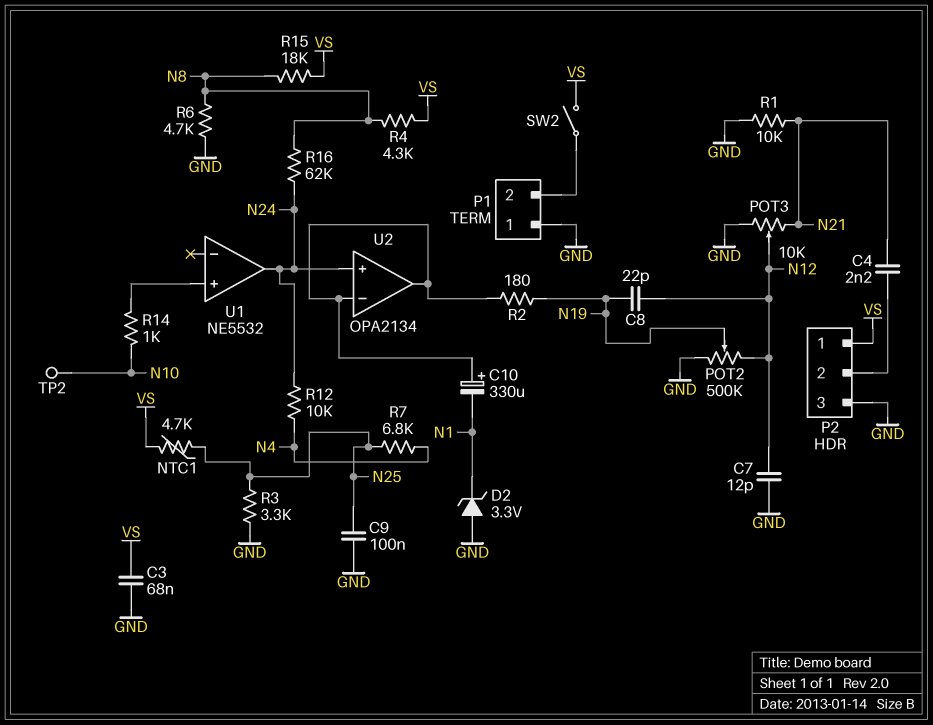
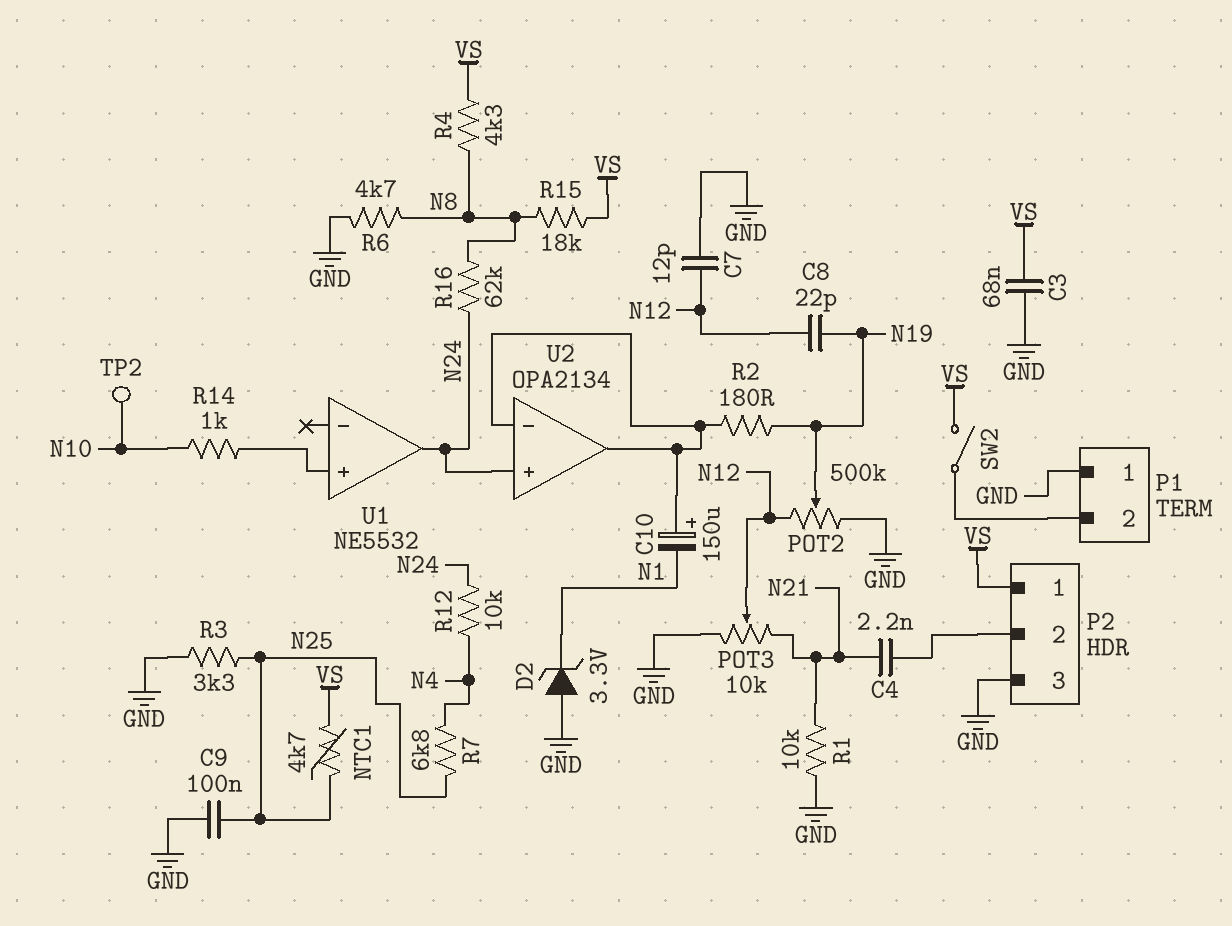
C10: 330uF (plus U2/in-, minus N1) -> 150uF (plus U2/in-, minus N1)

